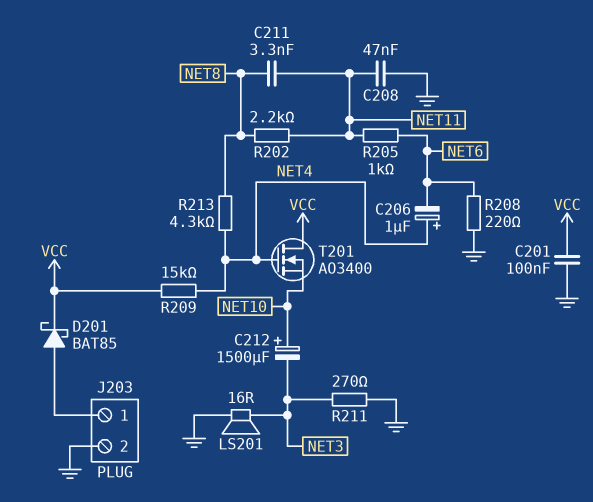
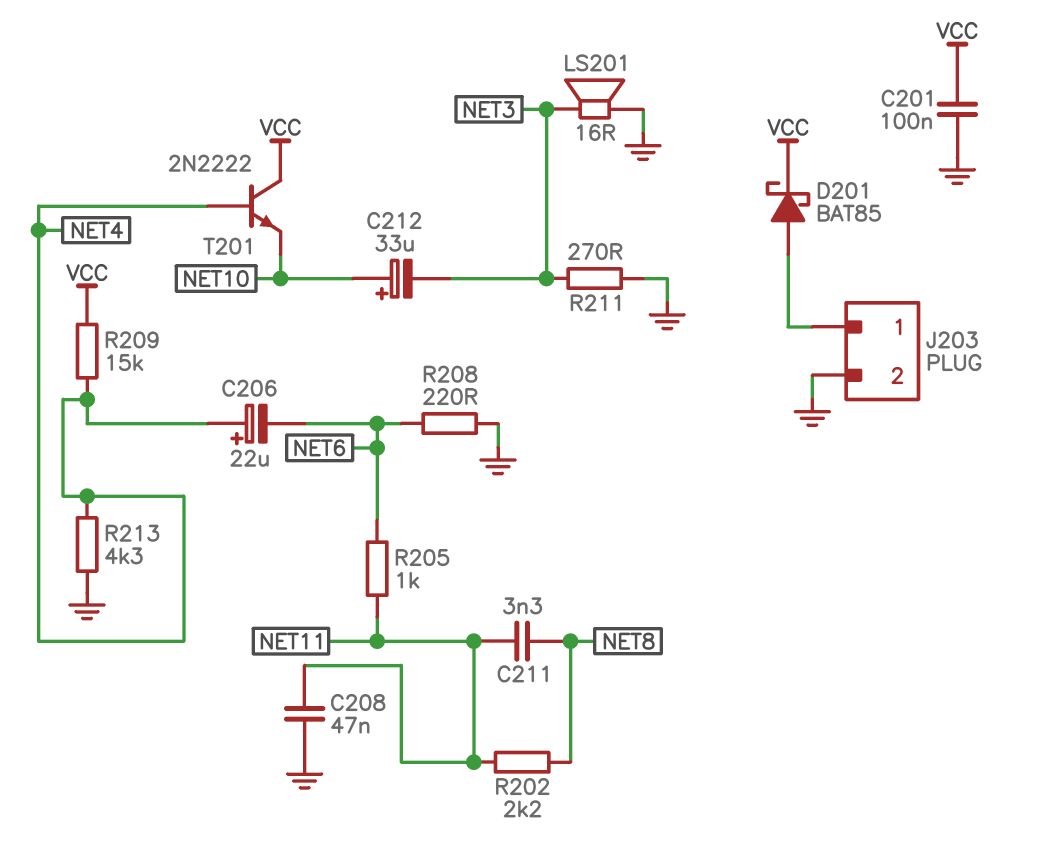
C206: 1uF (plus NET4, minus NET6) -> 22uF (plus NET4, minus NET6)
C212: 1500uF (plus NET10, minus NET3) -> 33uF (plus NET10, minus NET3)
R213: 4.3k (NET4, NET8) -> 4.3k (GND, NET4)
T201: NMOS AO3400 (G NET4, D VCC, S NET10) -> NPN 2N2222 (B NET4, C VCC, E NET10)

